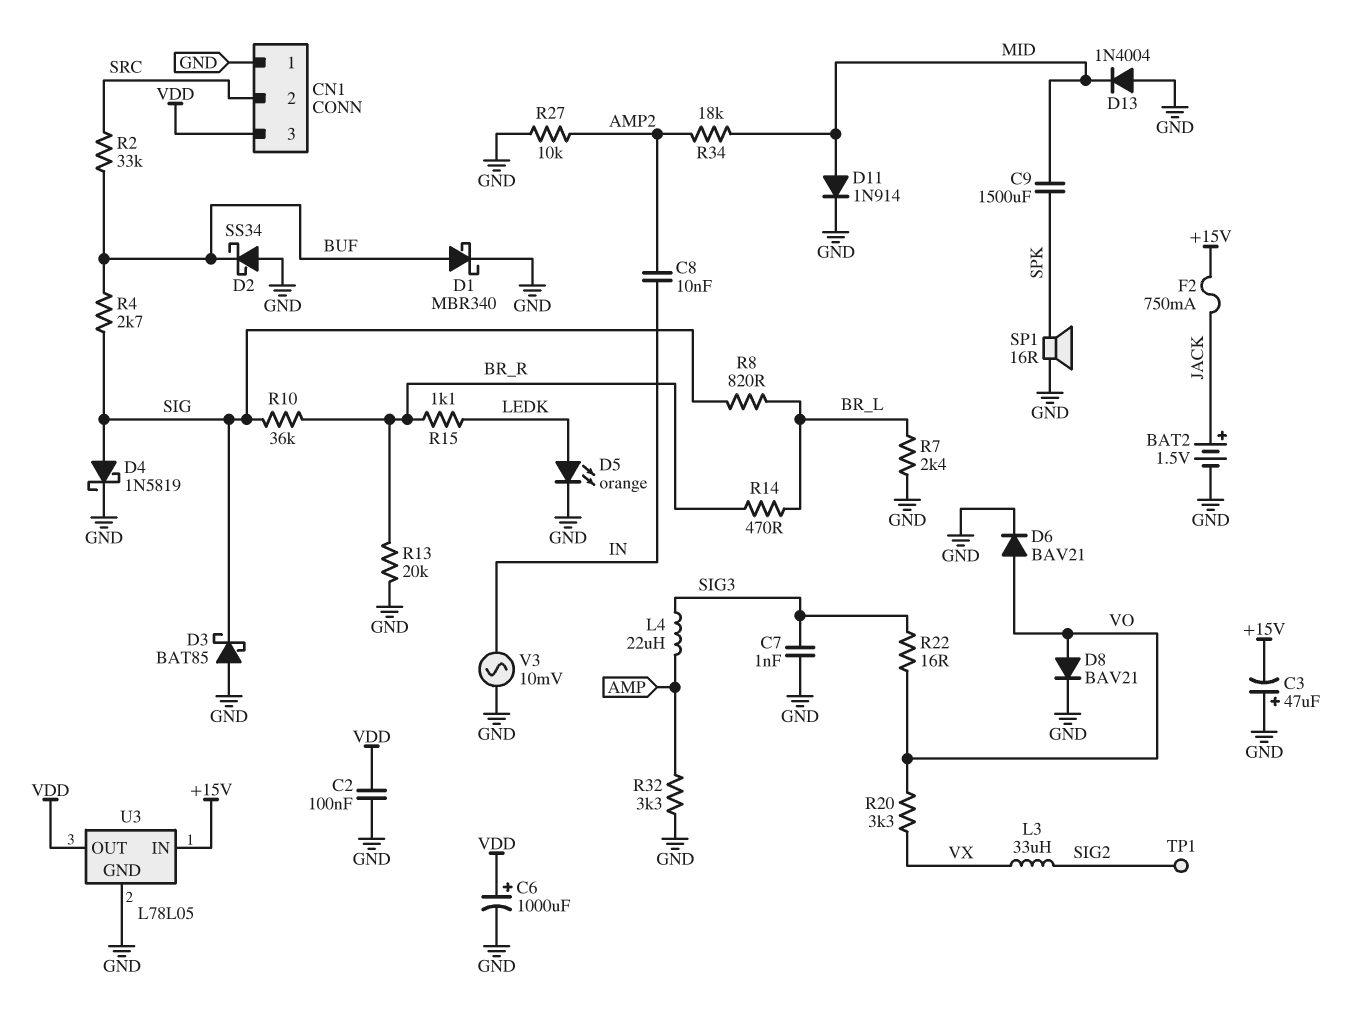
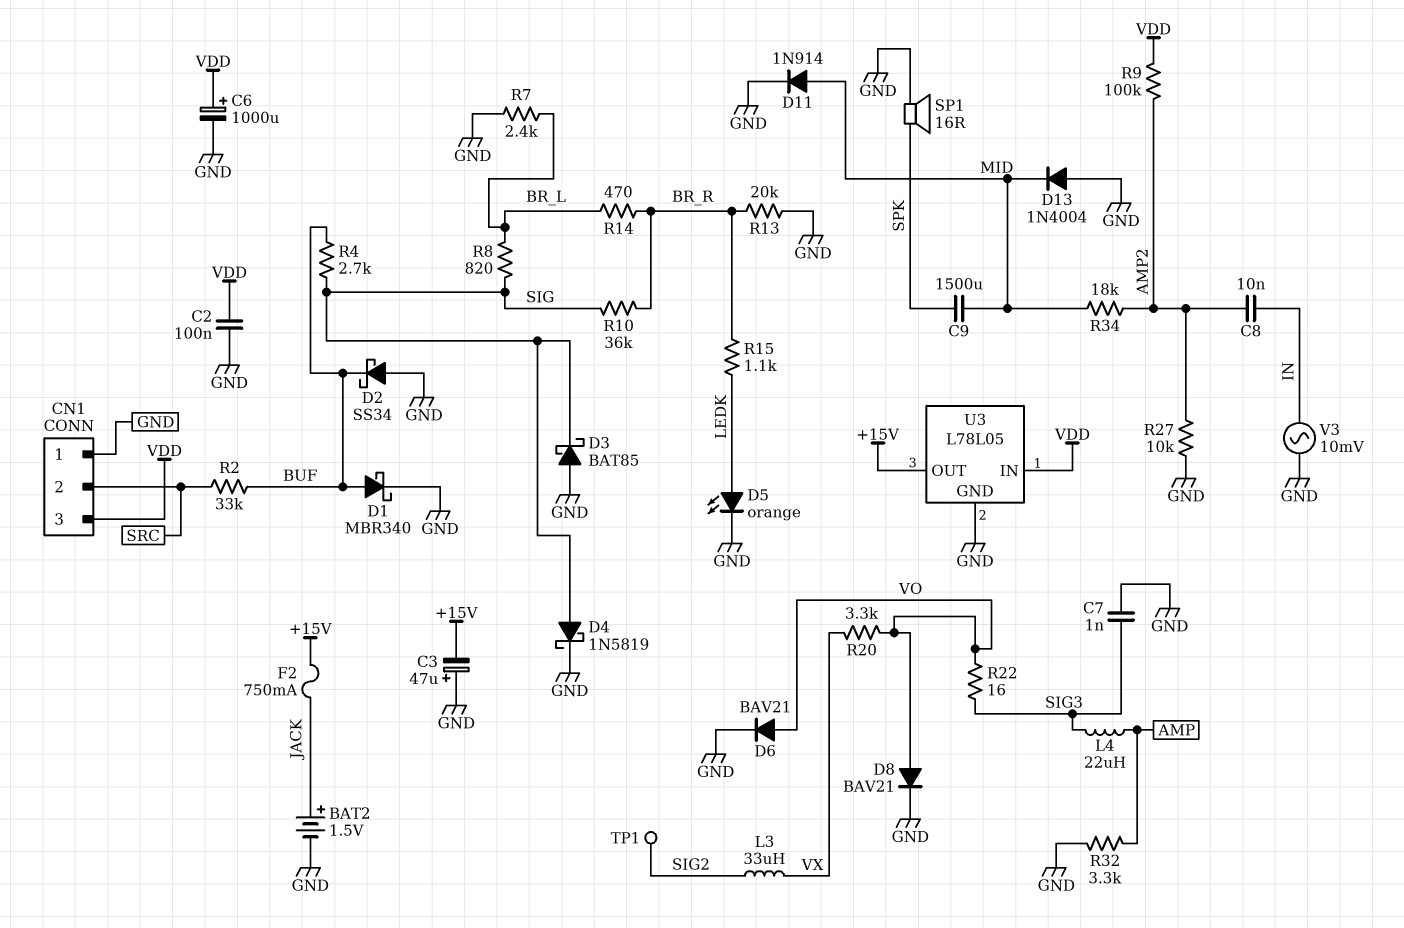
R9: none -> 100k (AMP2, VDD)
U3 pin IN: +15V -> VDD
U3 pin OUT: VDD -> +15V

